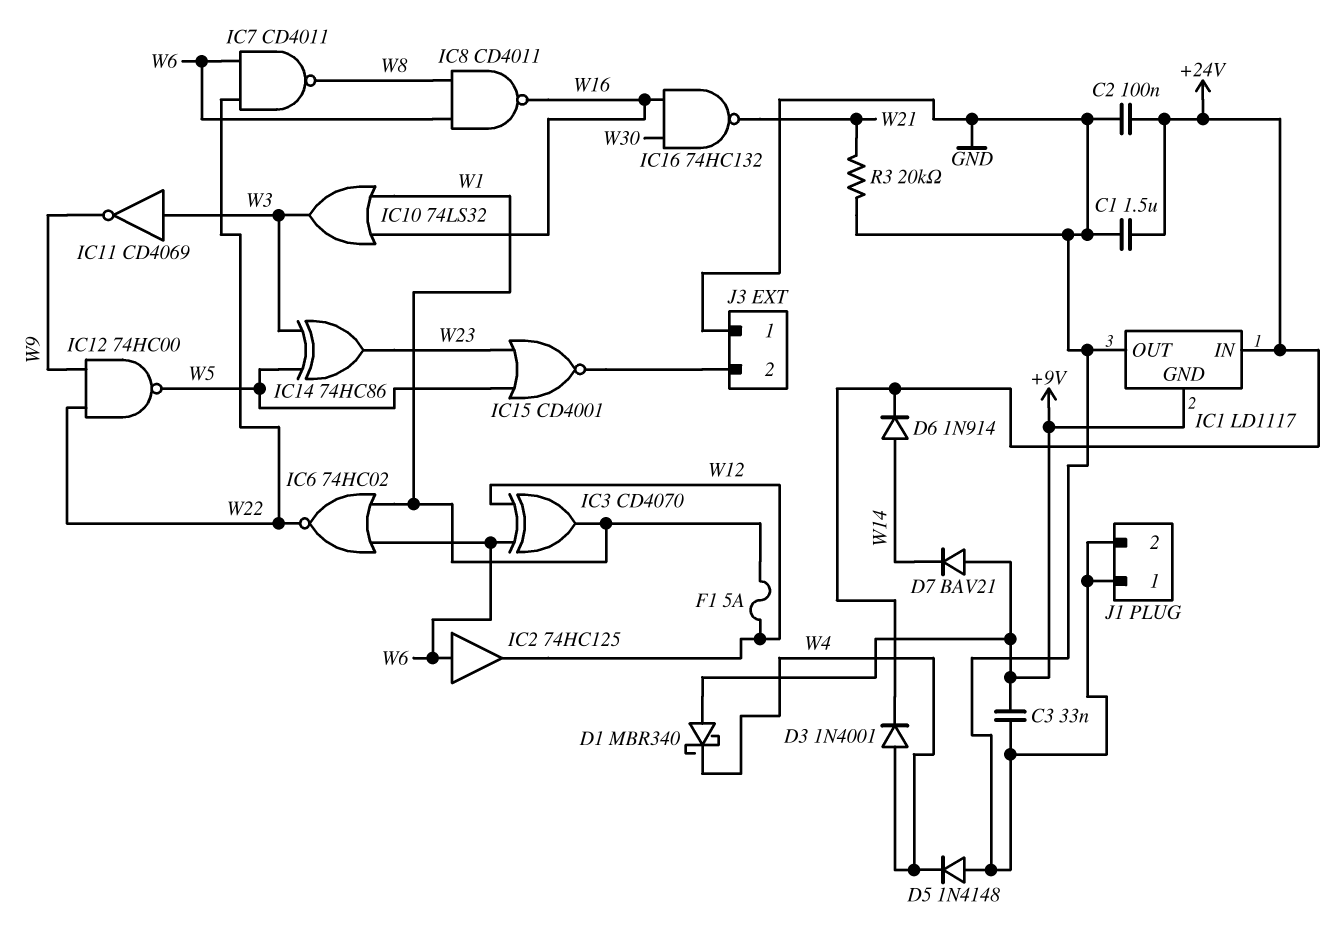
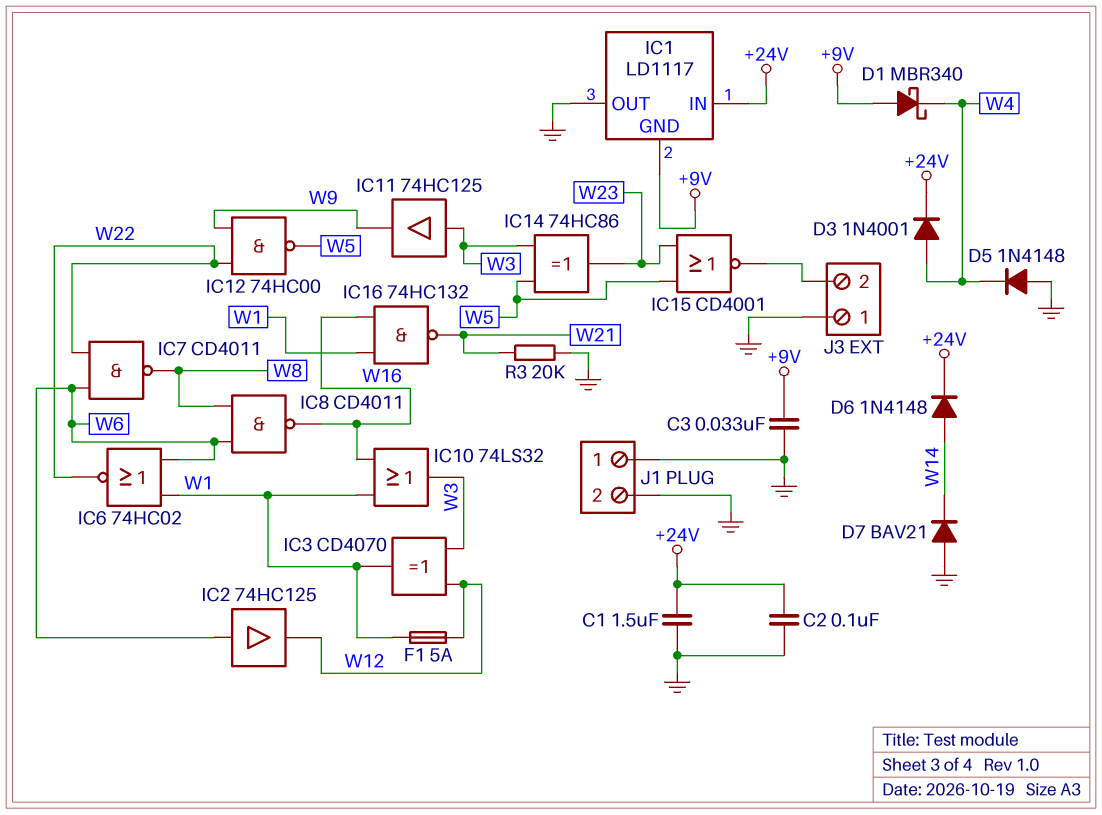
D6: diode 1N914 (A W14, K +24V) -> diode 1N4148 (A W14, K +24V)
D7: diode BAV21 (A +9V, K W14) -> diode BAV21 (A GND, K W14)
IC3: XOR CD4070 (in W6, in W12, out W1) -> XOR CD4070 (in W3, in W12, out W1)
IC11: NOT CD4069 (in W3, out W9) -> buffer 74HC125 (in W3, out W9)
IC16: NAND 74HC132 (in W16, in W30, out W21) -> NAND 74HC132 (in W1, in W16, out W21)

